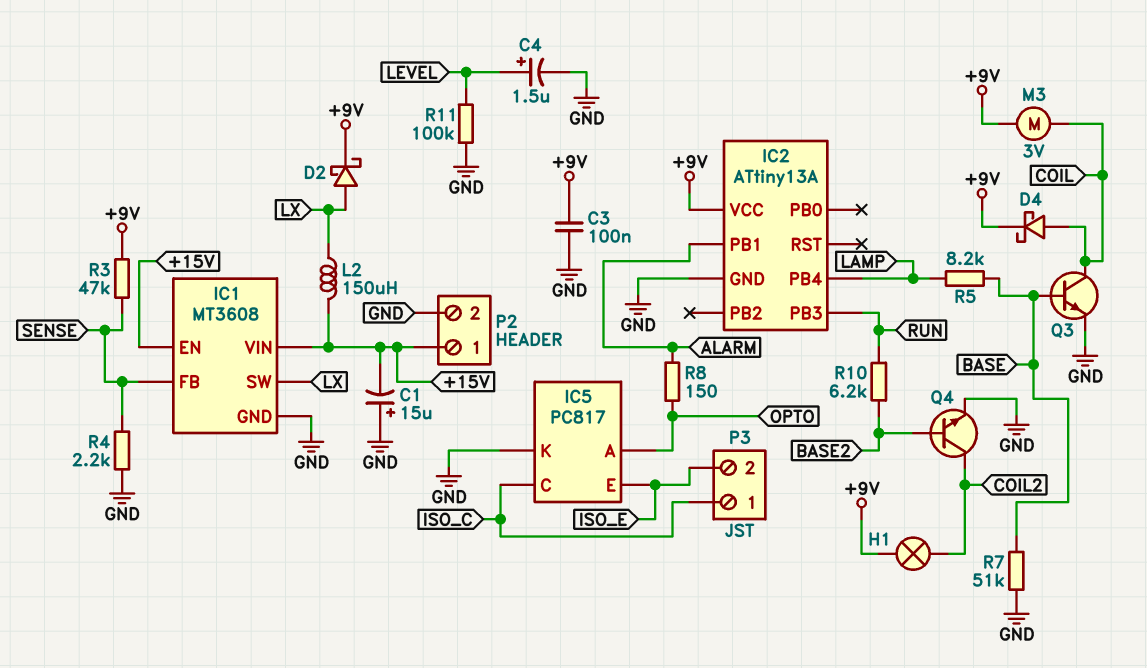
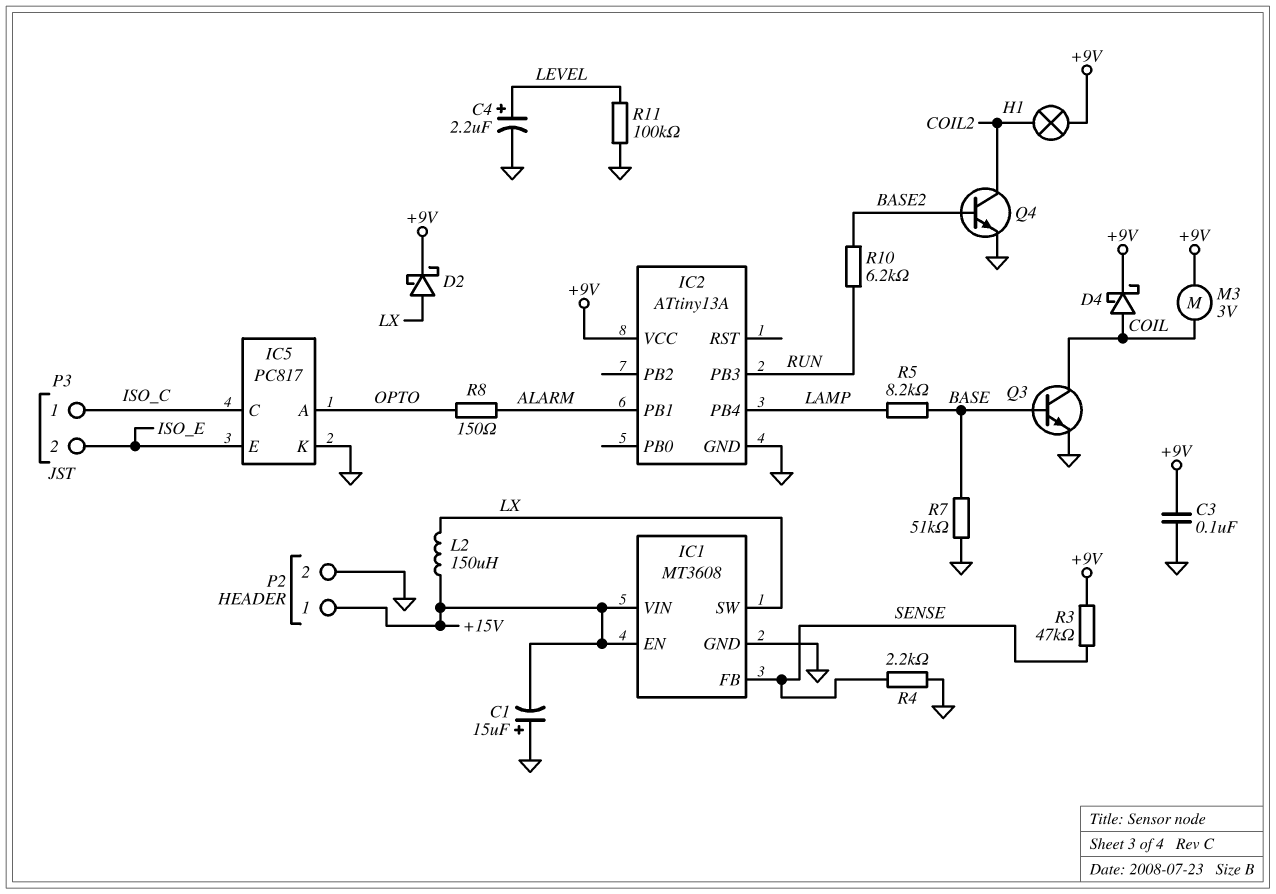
C4: 1.5uF (plus LEVEL, minus GND) -> 2.2uF (plus LEVEL, minus GND)

